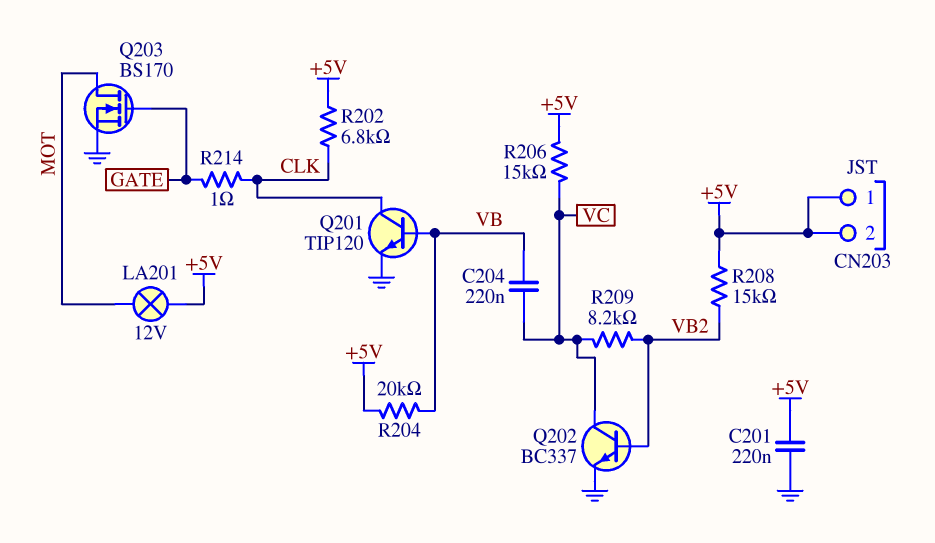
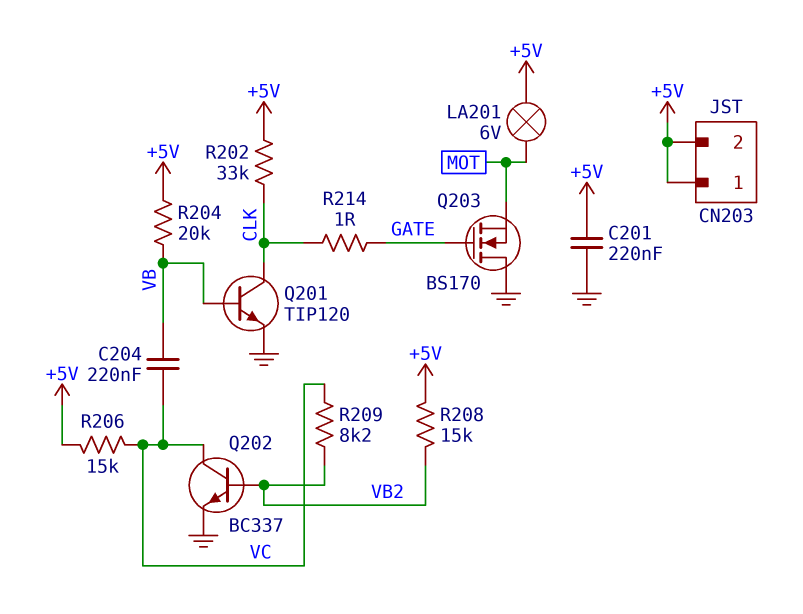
LA201: lamp 12V (+5V, MOT) -> lamp 6V (+5V, MOT)
Q203: NMOS BS170 (G GATE, D MOT, S GND) -> NMOS BS170 (G GATE, D GND, S MOT)
R202: 6.8k (+5V, CLK) -> 33k (+5V, CLK)

